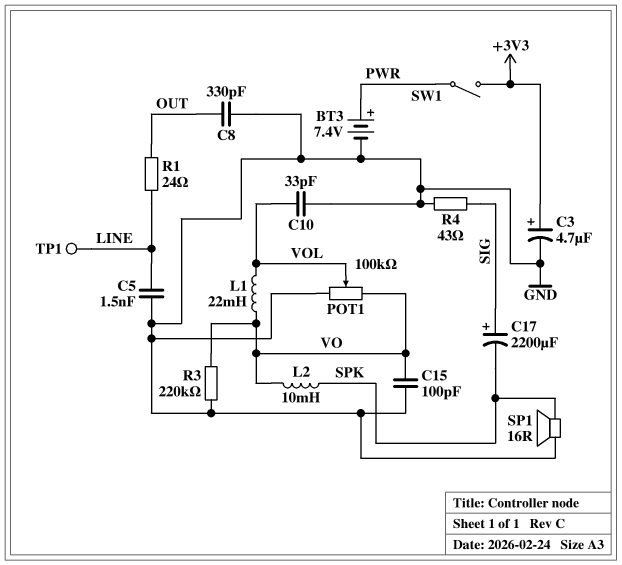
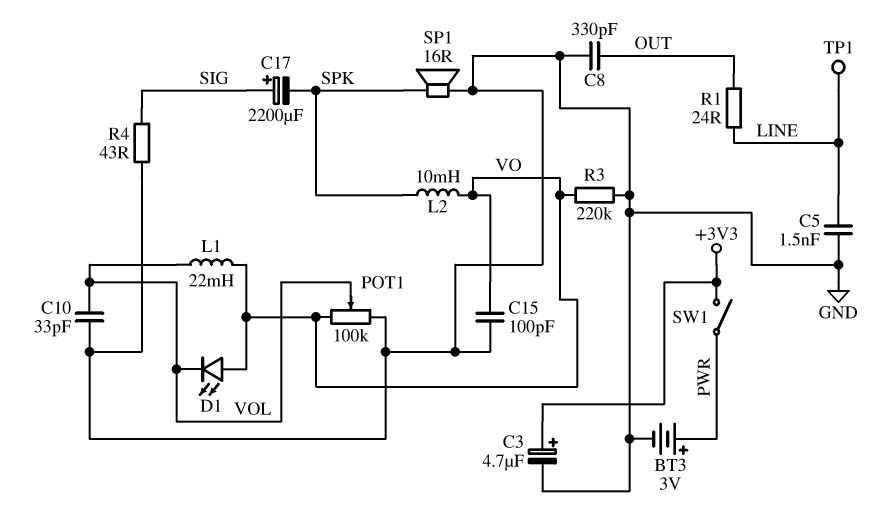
BT3: 7.4V (plus PWR, minus GND) -> 3V (plus PWR, minus GND)
D1: none -> LED (A VO, K VOL)

